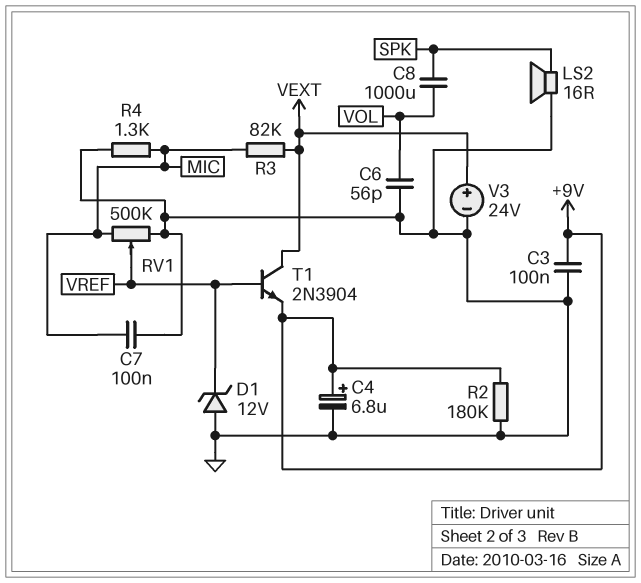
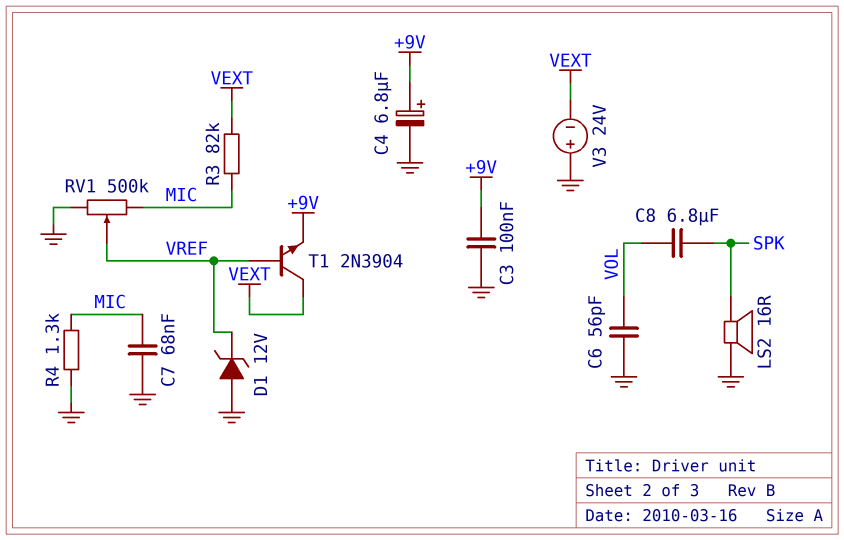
C7: 100nF (GND, MIC) -> 68nF (GND, MIC)
C8: 1000uF (SPK, VOL) -> 6.8uF (SPK, VOL)
R2: 180k (+9V, GND) -> none
V3: 24V (plus VEXT, minus GND) -> 24V (plus GND, minus VEXT)

